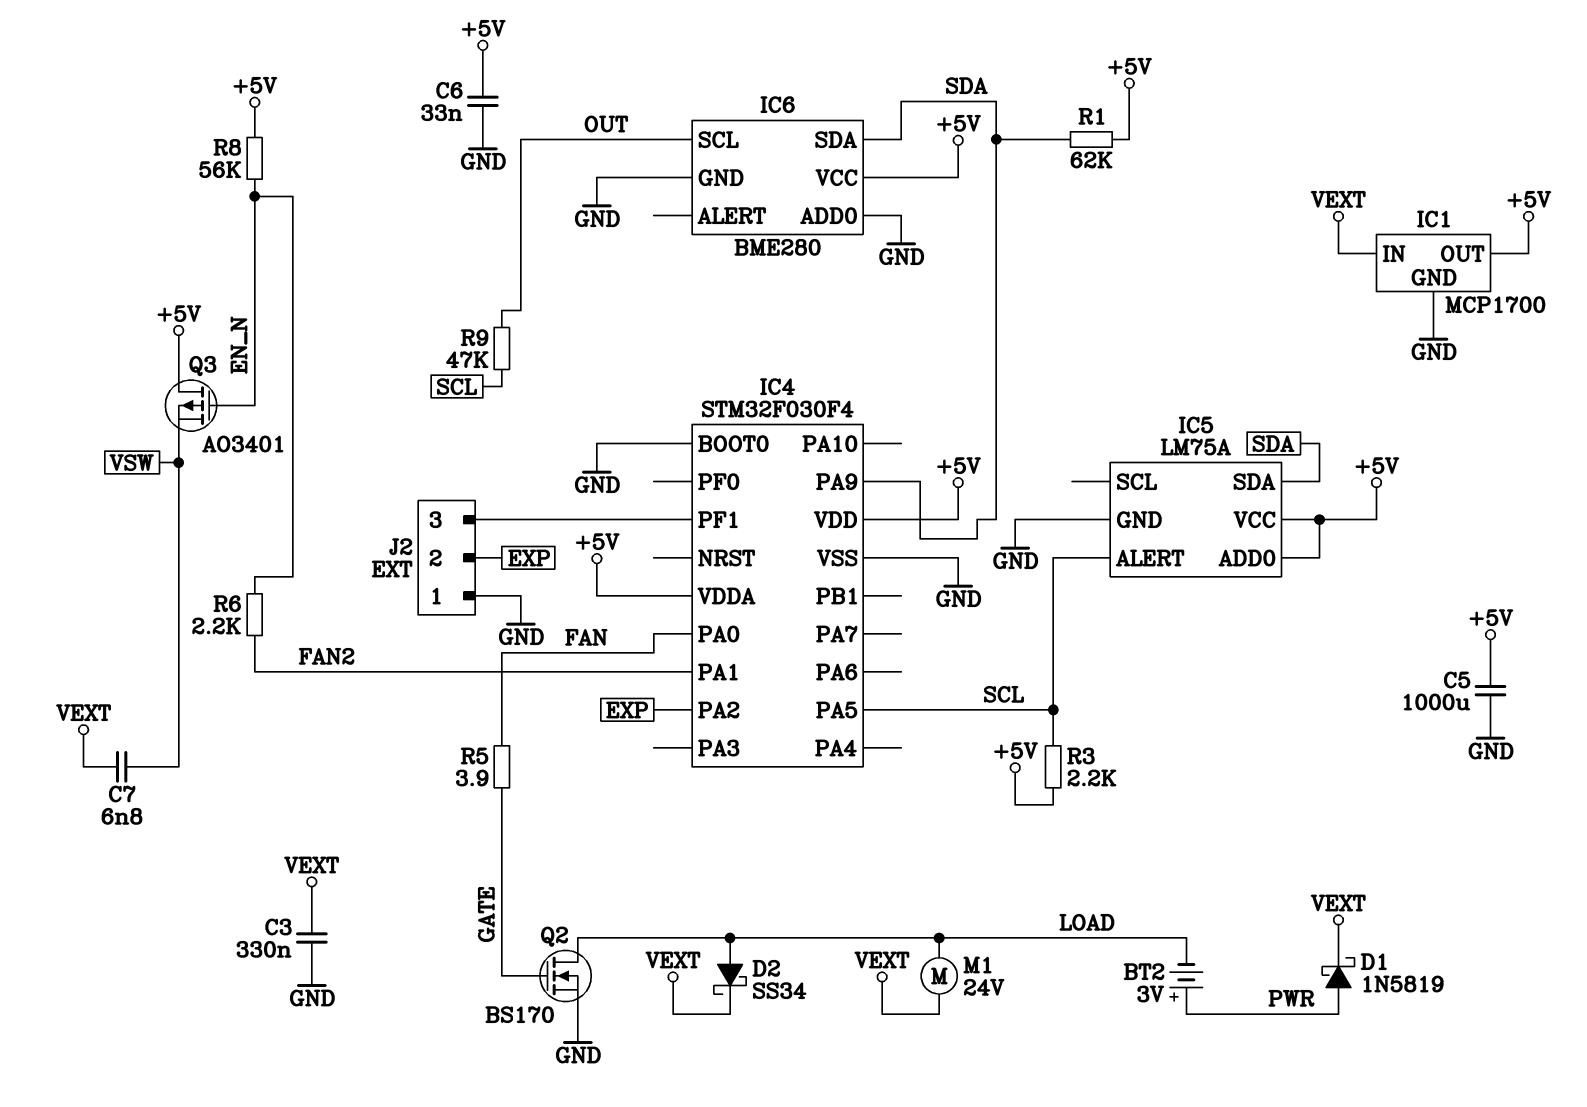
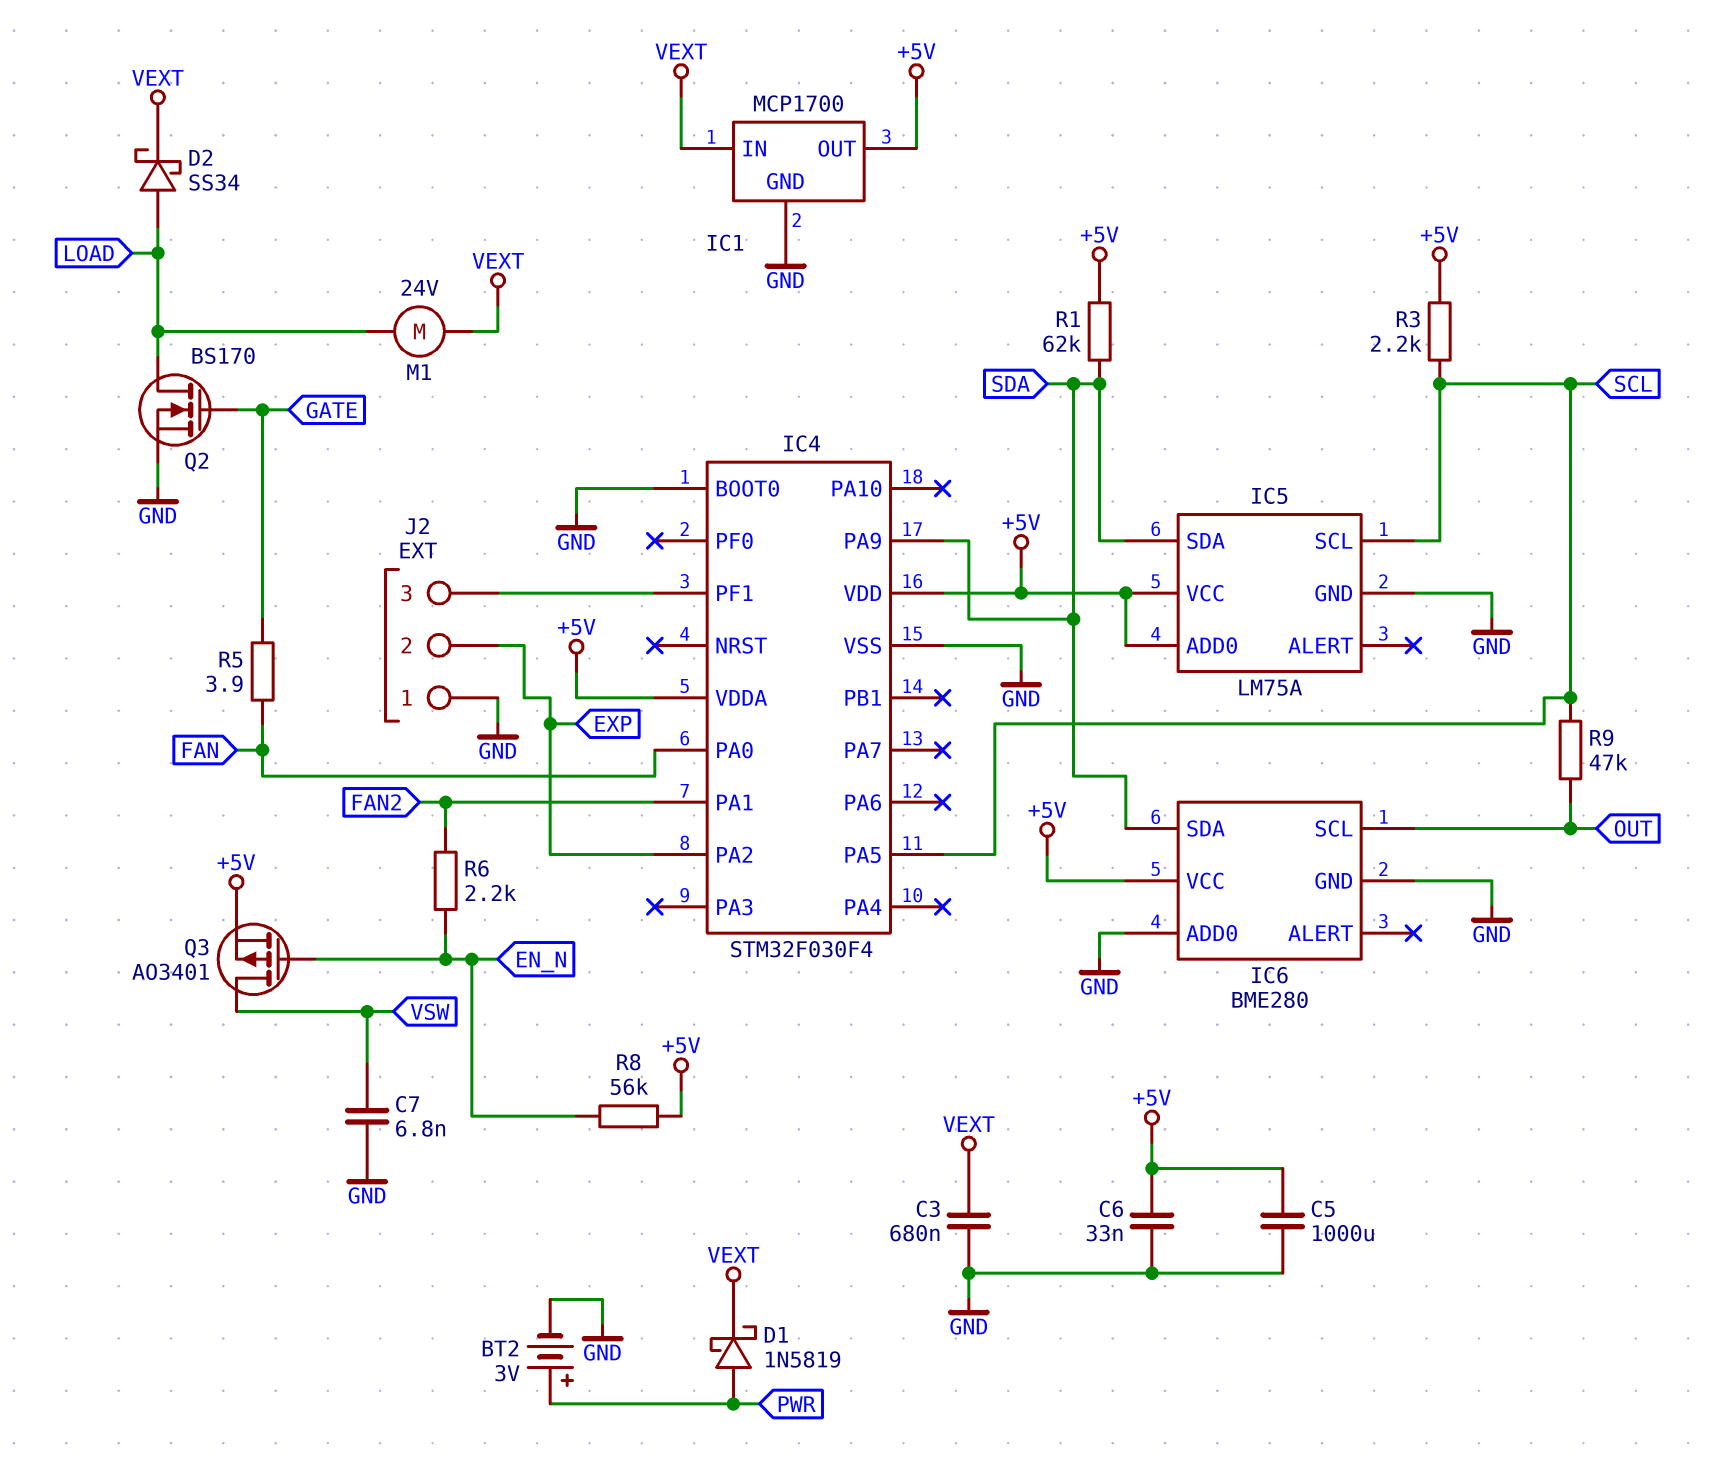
BT2: 3V (plus PWR, minus LOAD) -> 3V (plus PWR, minus GND)
C3: 330nF (GND, VEXT) -> 680nF (GND, VEXT)
C7: 6.8nF (VEXT, VSW) -> 6.8nF (GND, VSW)
IC5 pin ALERT: SCL -> none
IC5 pin SCL: none -> SCL
Q3: PMOS AO3401 (G EN_N, D +5V, S VSW) -> PMOS AO3401 (G EN_N, D VSW, S +5V)

